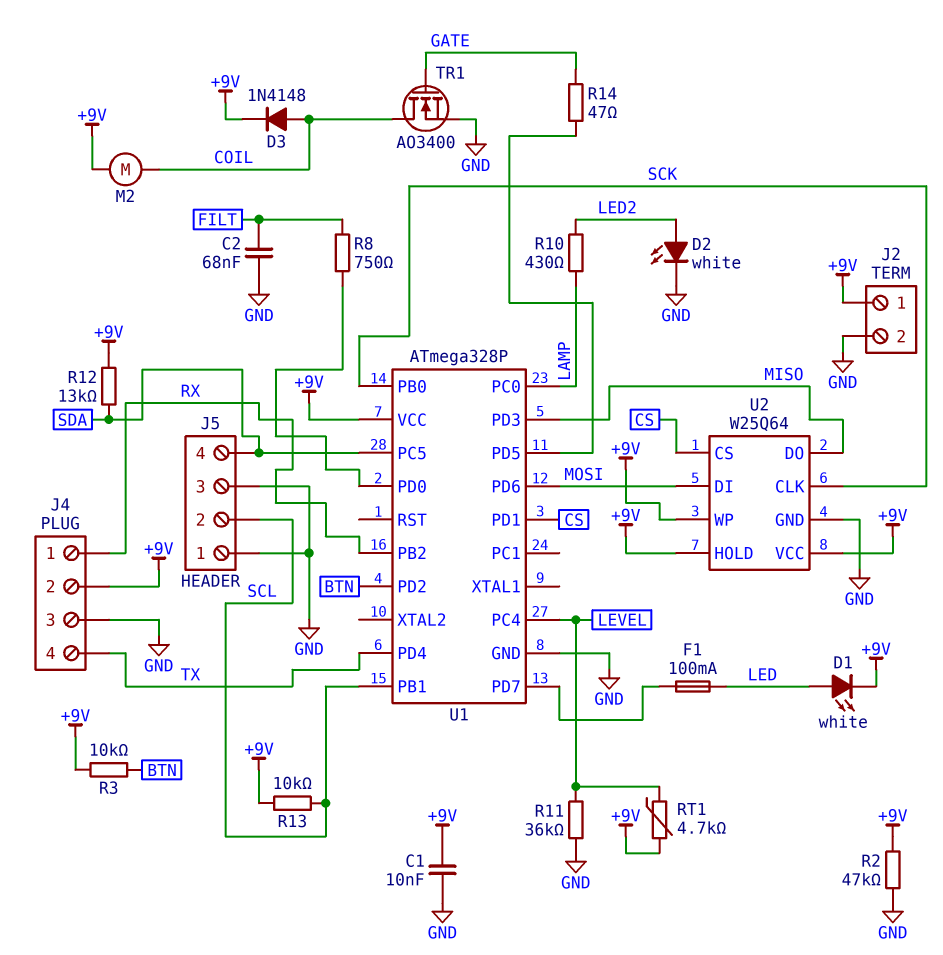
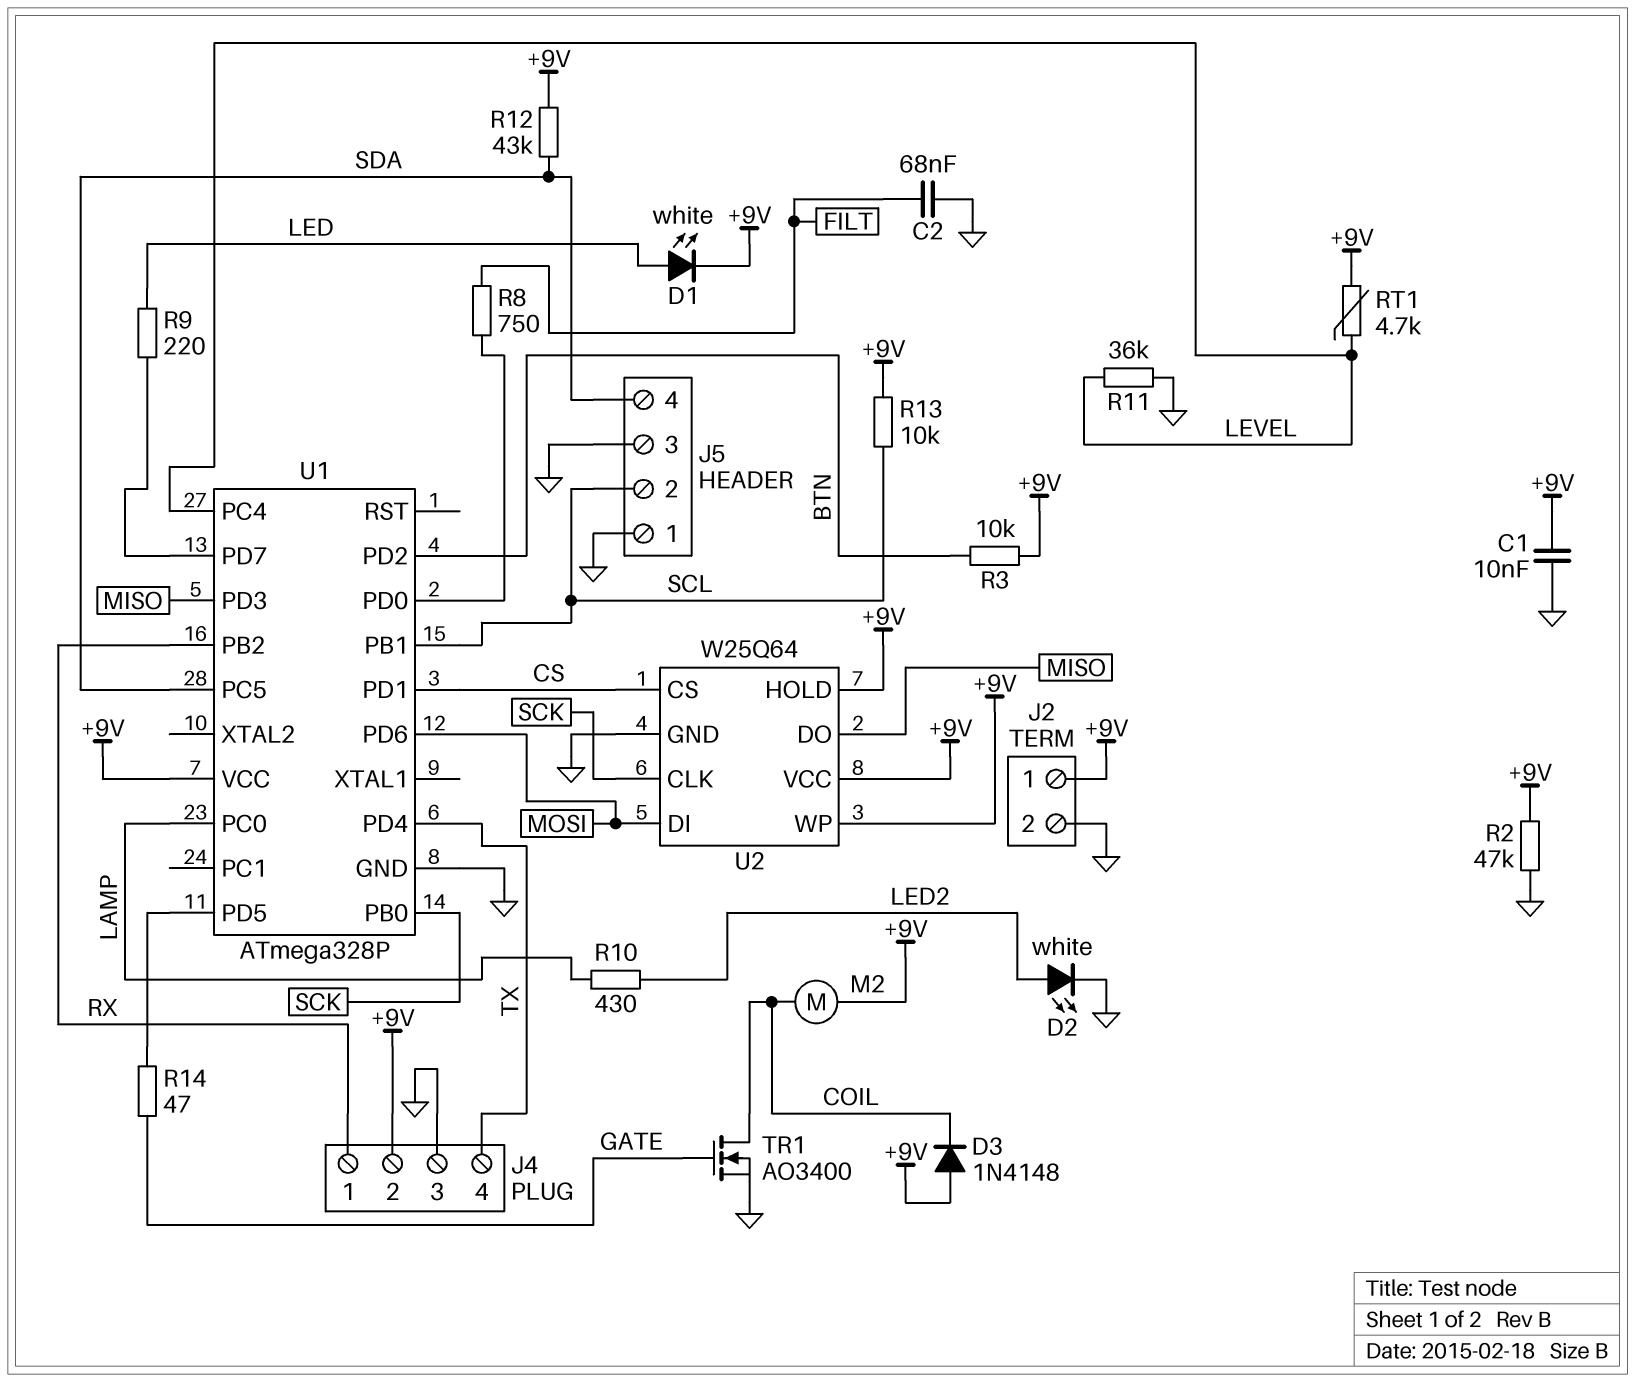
D3: diode 1N4148 (A COIL, K +9V) -> diode 1N4148 (A +9V, K COIL)
F1: 100mA (LED, U1/PD7) -> none
R9: none -> 220 (LED, U1/PD7)
R12: 13k (+9V, SDA) -> 43k (+9V, SDA)

